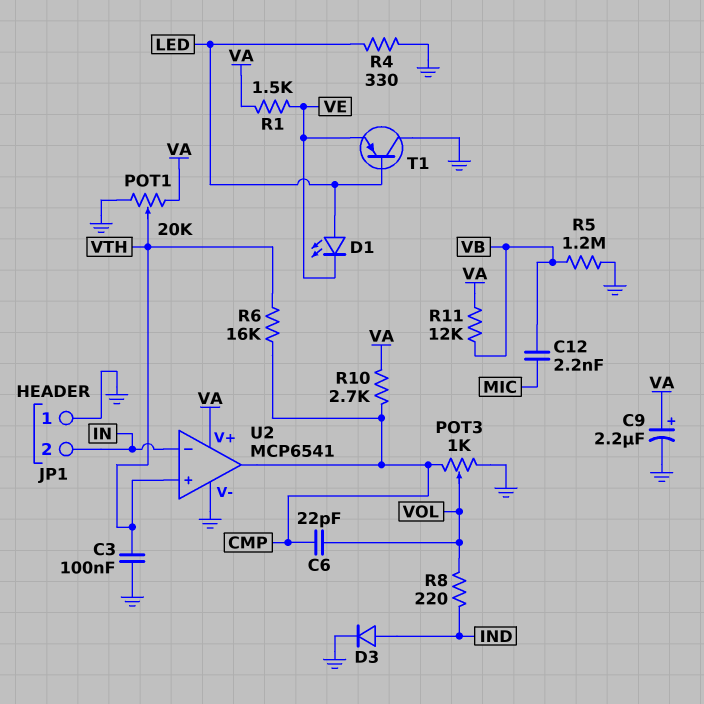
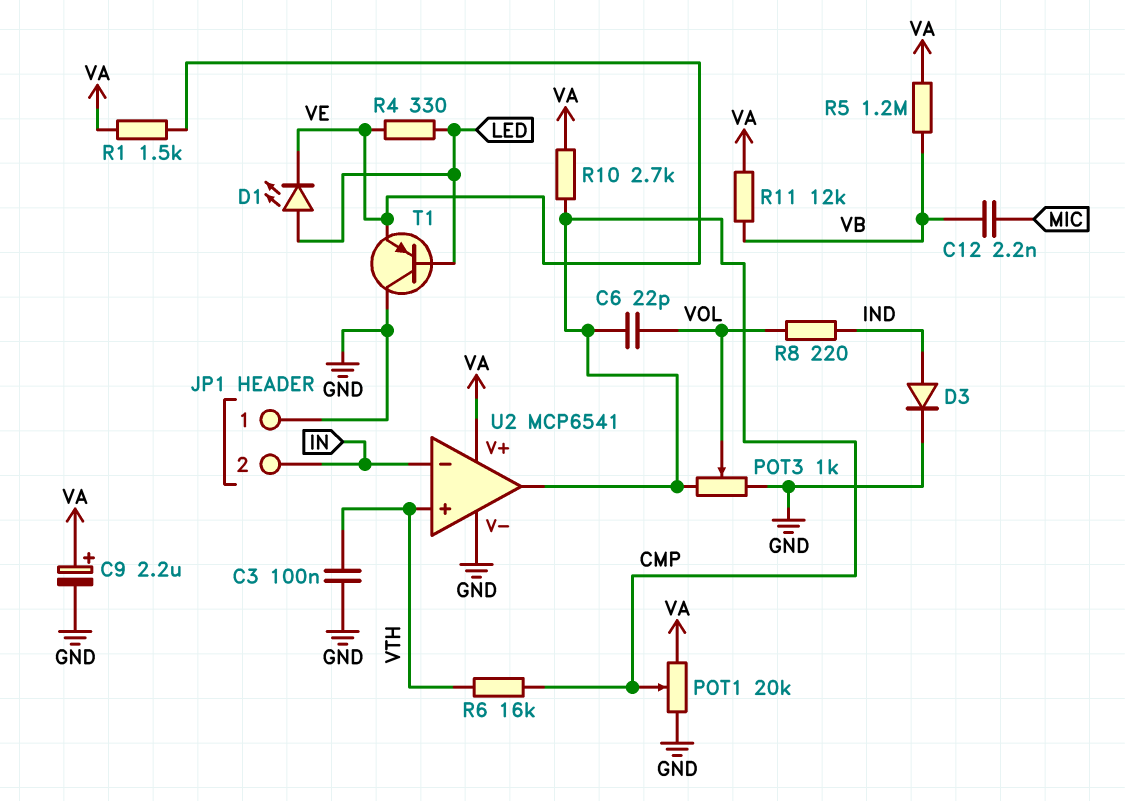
POT1: 20k (GND, VA, wiper VTH) -> 20k (GND, VA, wiper CMP)
R4: 330 (GND, LED) -> 330 (LED, VE)
R5: 1.2M (GND, VB) -> 1.2M (VA, VB)

